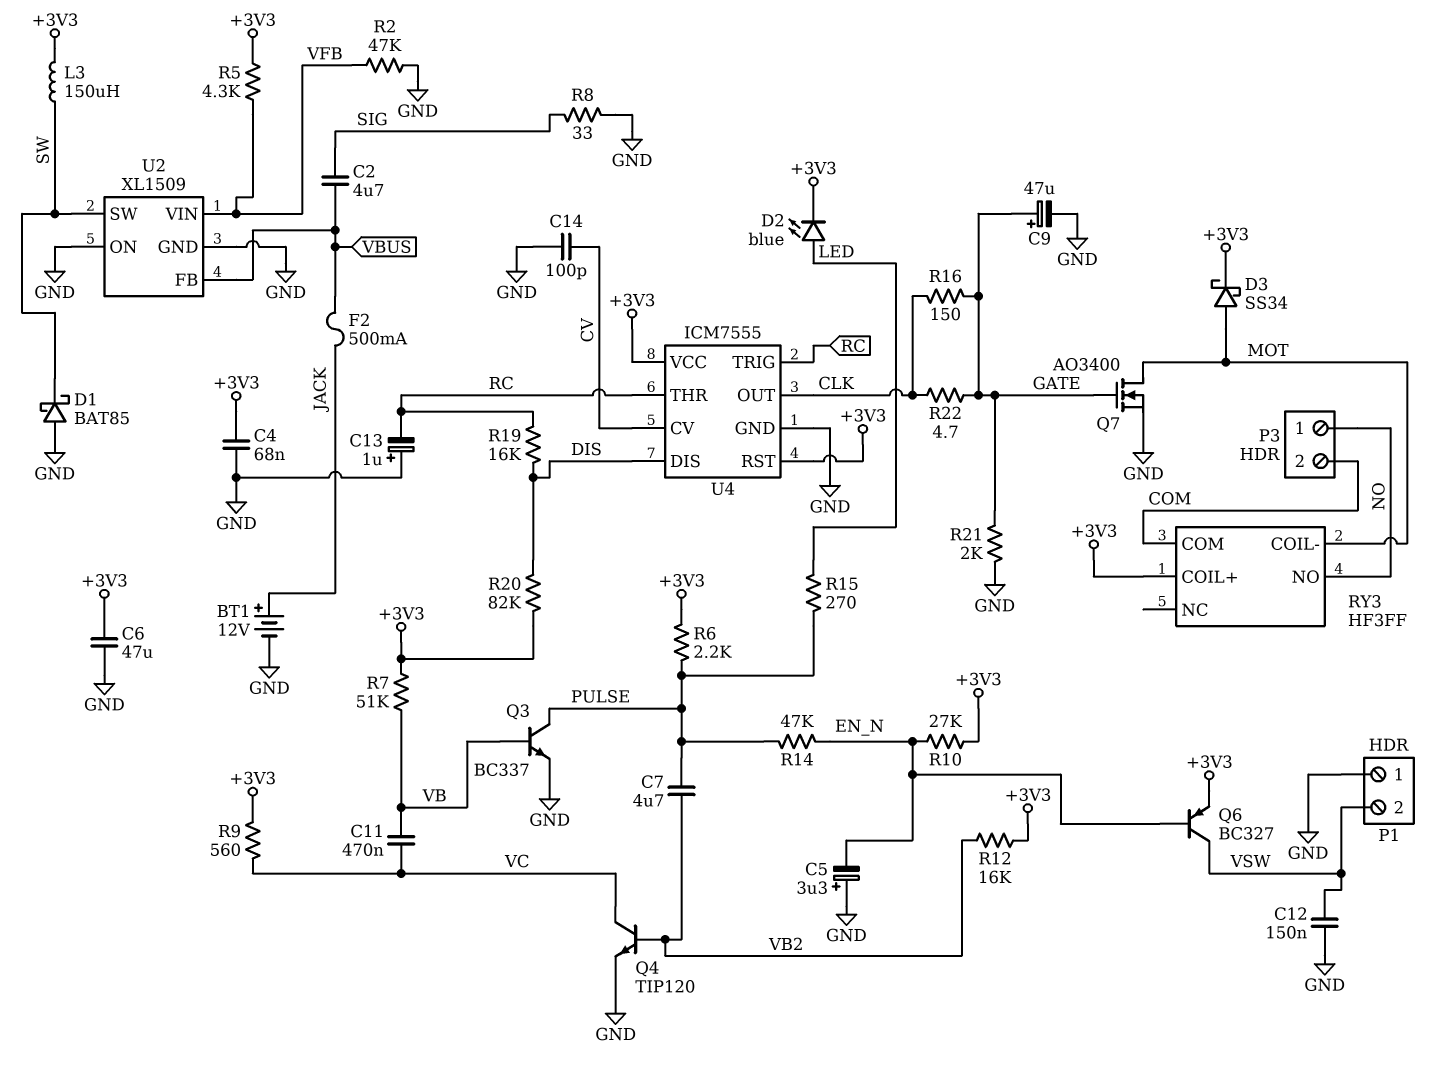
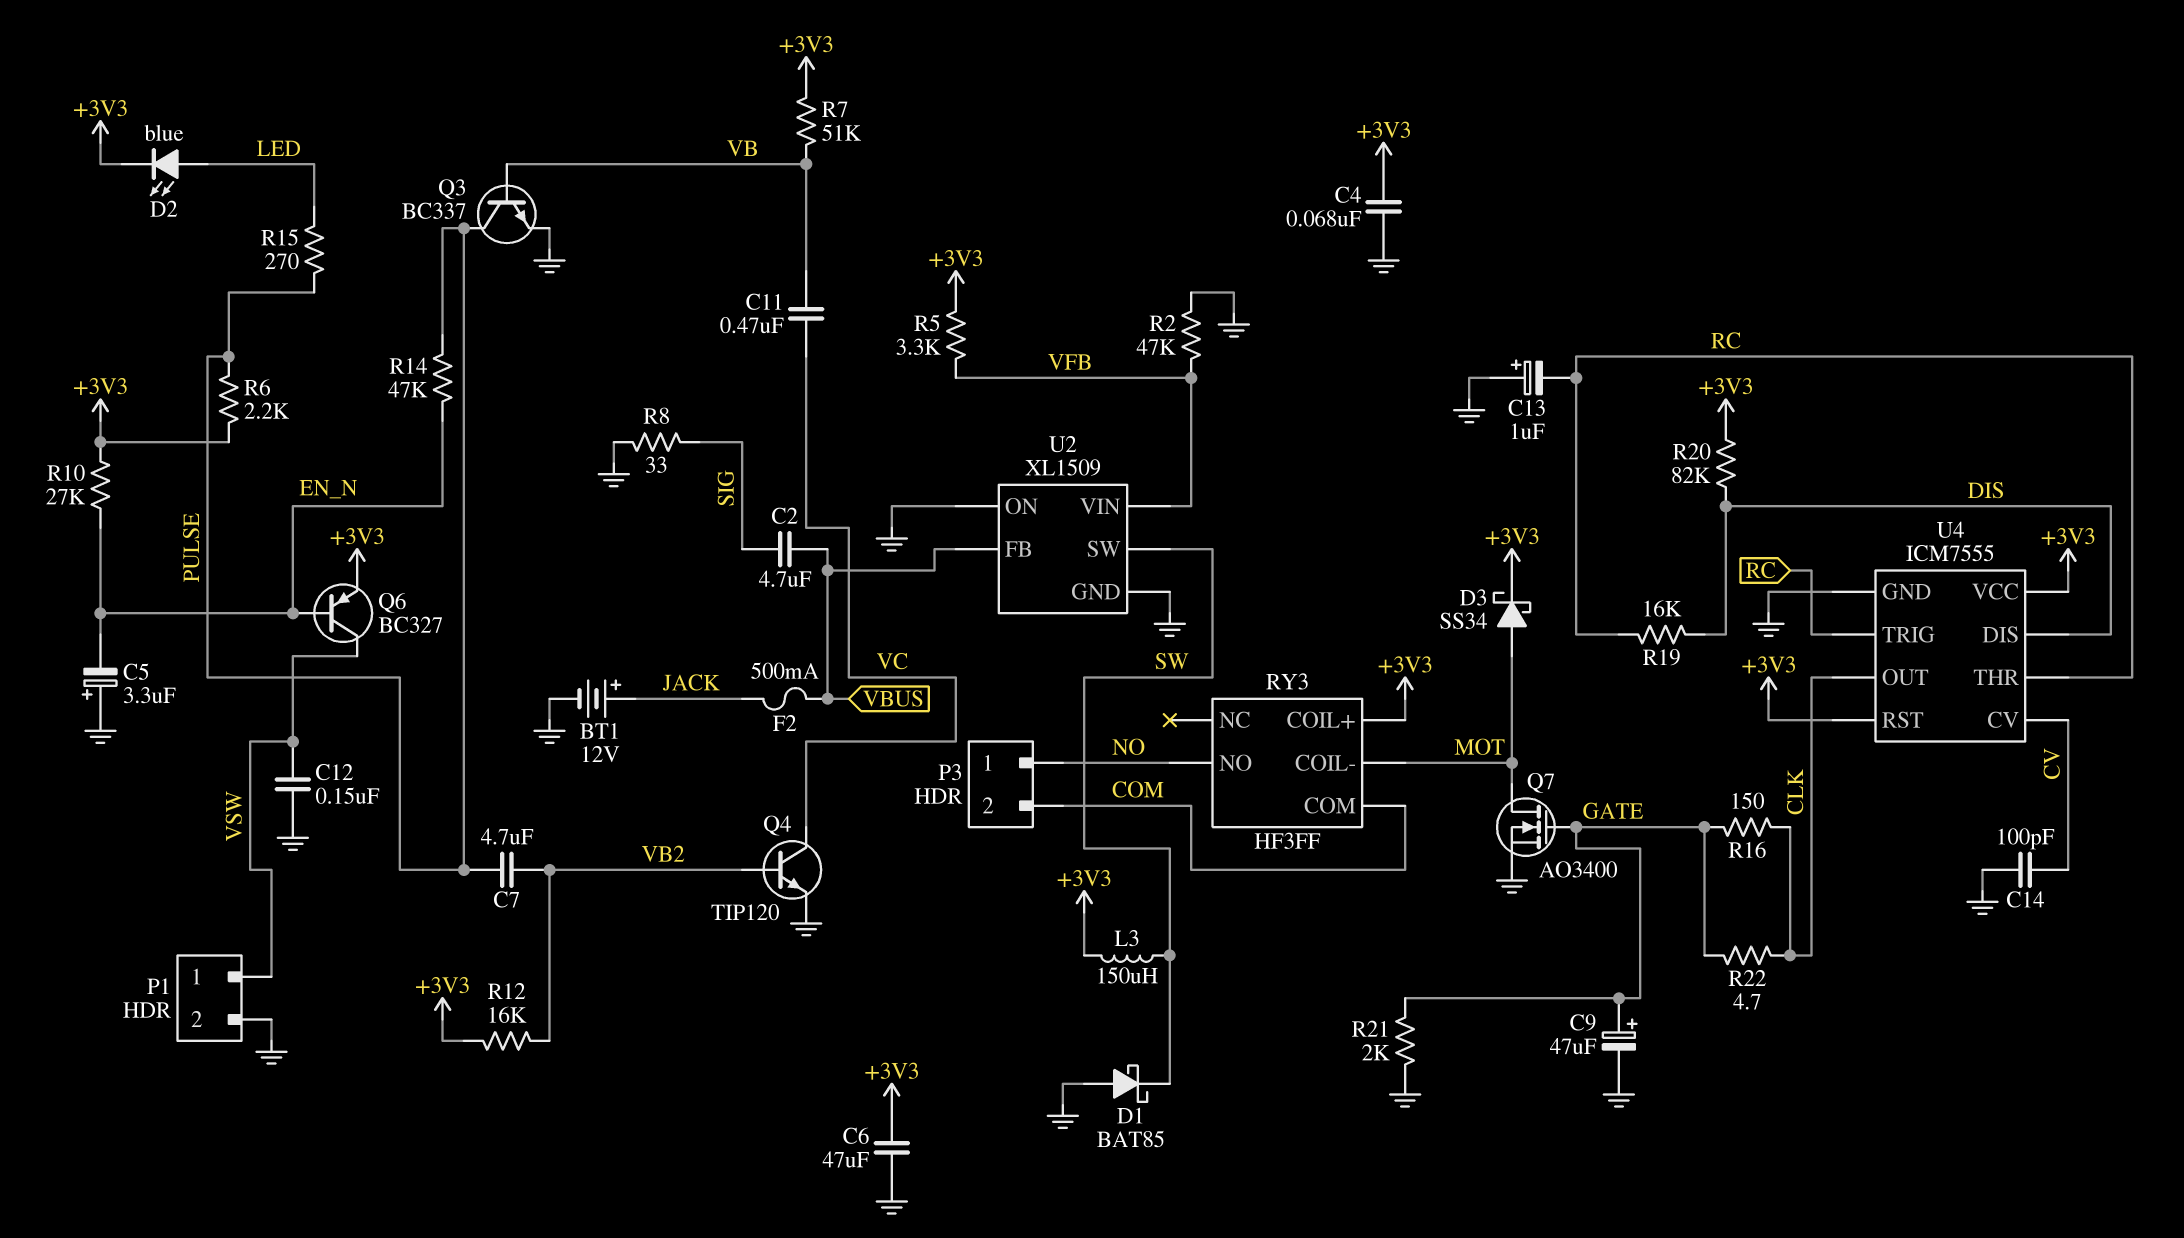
P1 pin 1: GND -> VSW
P1 pin 2: VSW -> GND
R5: 4.3k (+3V3, VFB) -> 3.3k (+3V3, VFB)
R9: 560 (+3V3, VC) -> none

